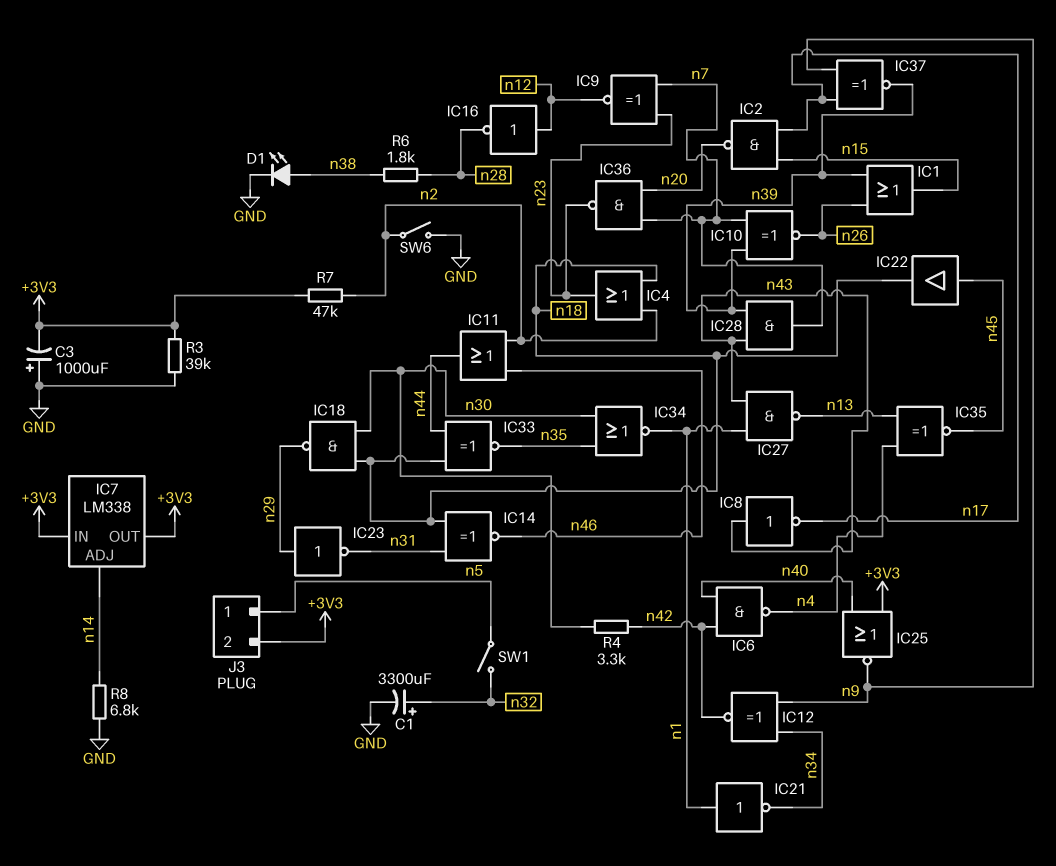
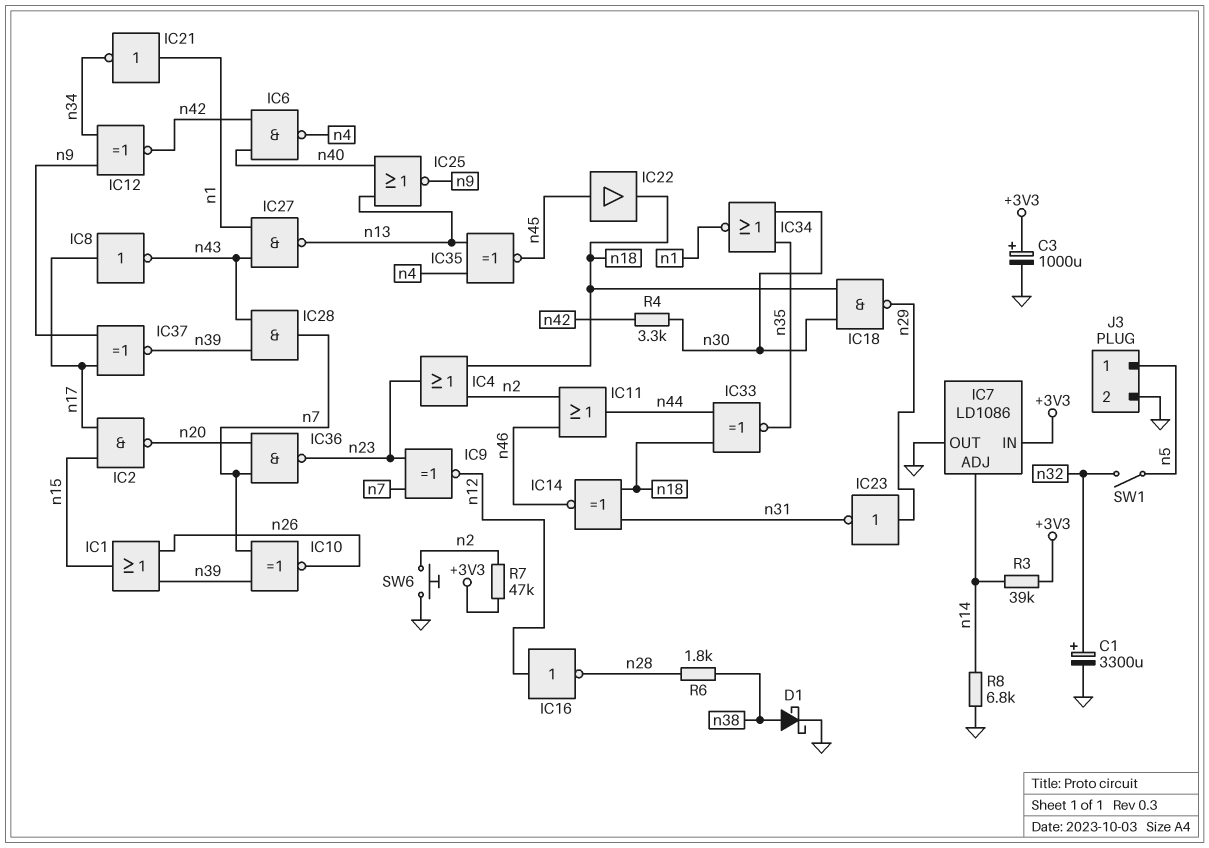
C3: 1000uF (plus GND, minus +3V3) -> 1000uF (plus +3V3, minus GND)
D1: LED (A n38, K GND) -> schottky (A n38, K GND)
IC7: LM338 -> LD1086
IC7 pin OUT: +3V3 -> GND
IC8: NOT (in n43, out n17) -> NOT (in n17, out n43)
IC25: NOR (in +3V3, in n40, out n9) -> NOR (in n13, in n40, out n9)
J3 pin 2: +3V3 -> GND
R3: 39k (+3V3, GND) -> 39k (+3V3, n14)
SW6: switch (GND, n2) -> button (GND, n2)

